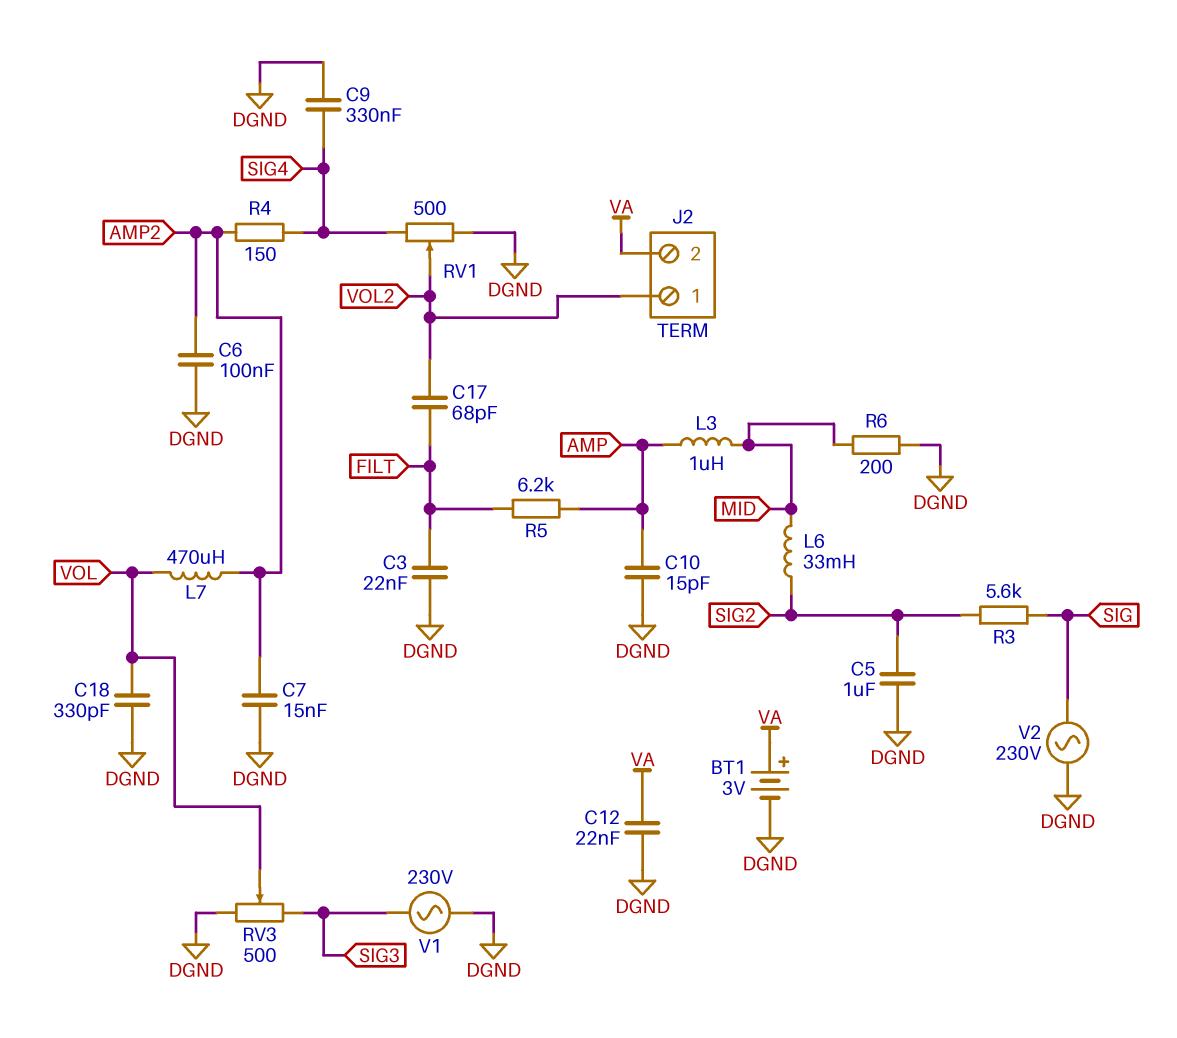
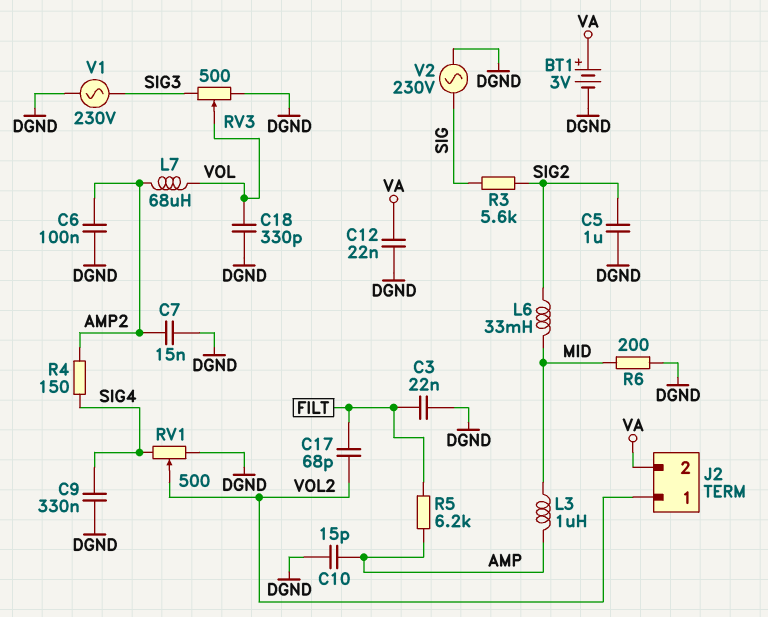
L7: 470uH (AMP2, VOL) -> 68uH (AMP2, VOL)

